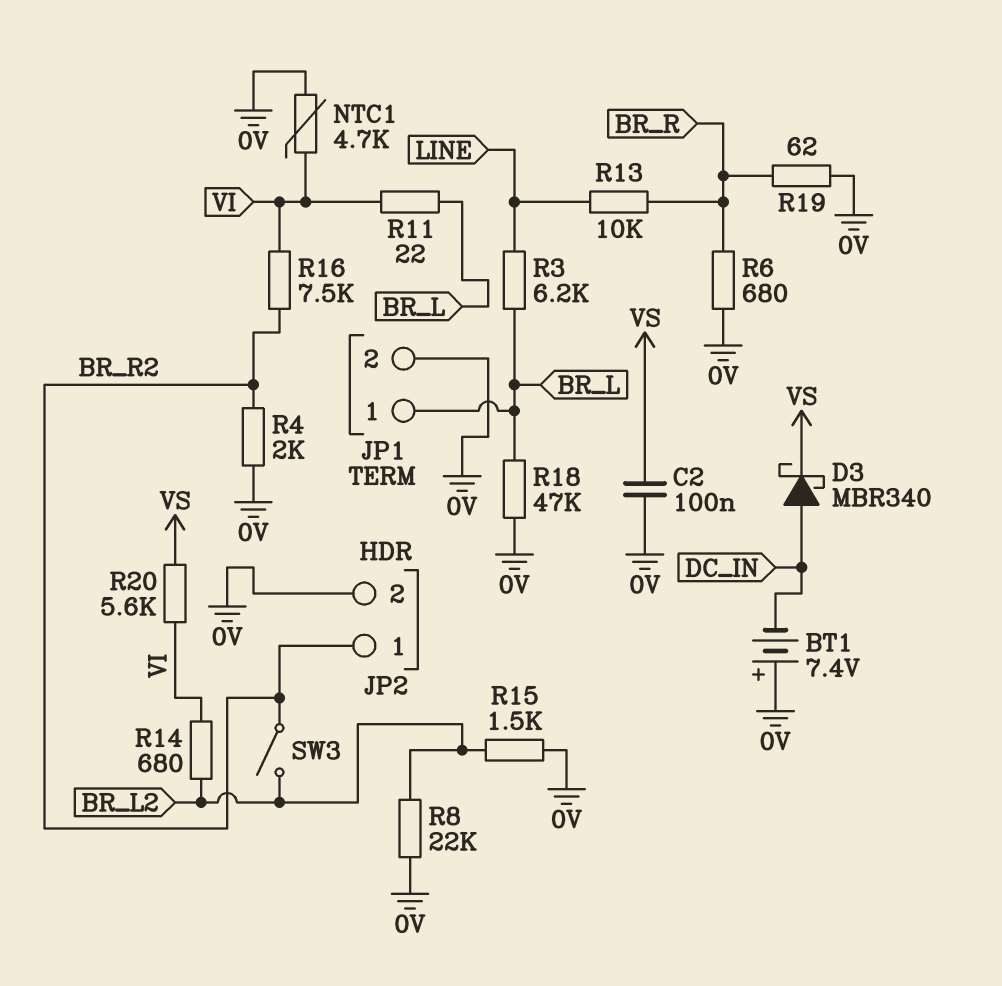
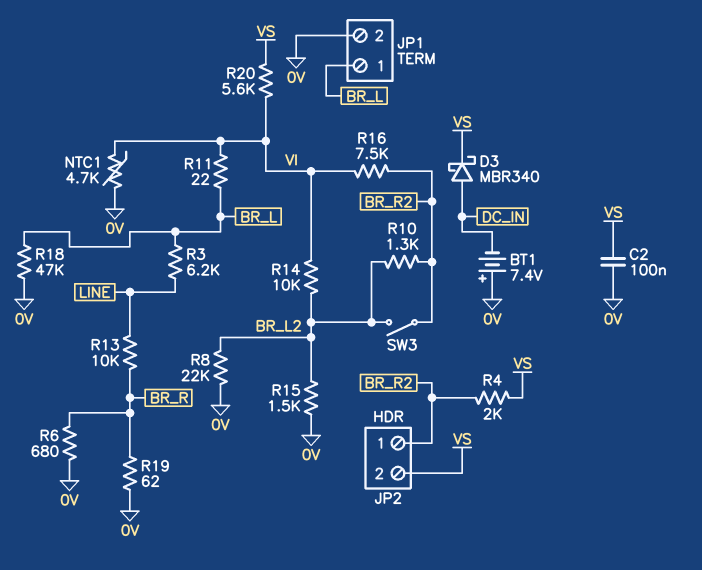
JP2 pin 2: 0V -> VS
R4: 2k (0V, BR_R2) -> 2k (BR_R2, VS)
R10: none -> 1.3k (BR_L2, BR_R2)
R14: 680 (BR_L2, VI) -> 10k (BR_L2, VI)

